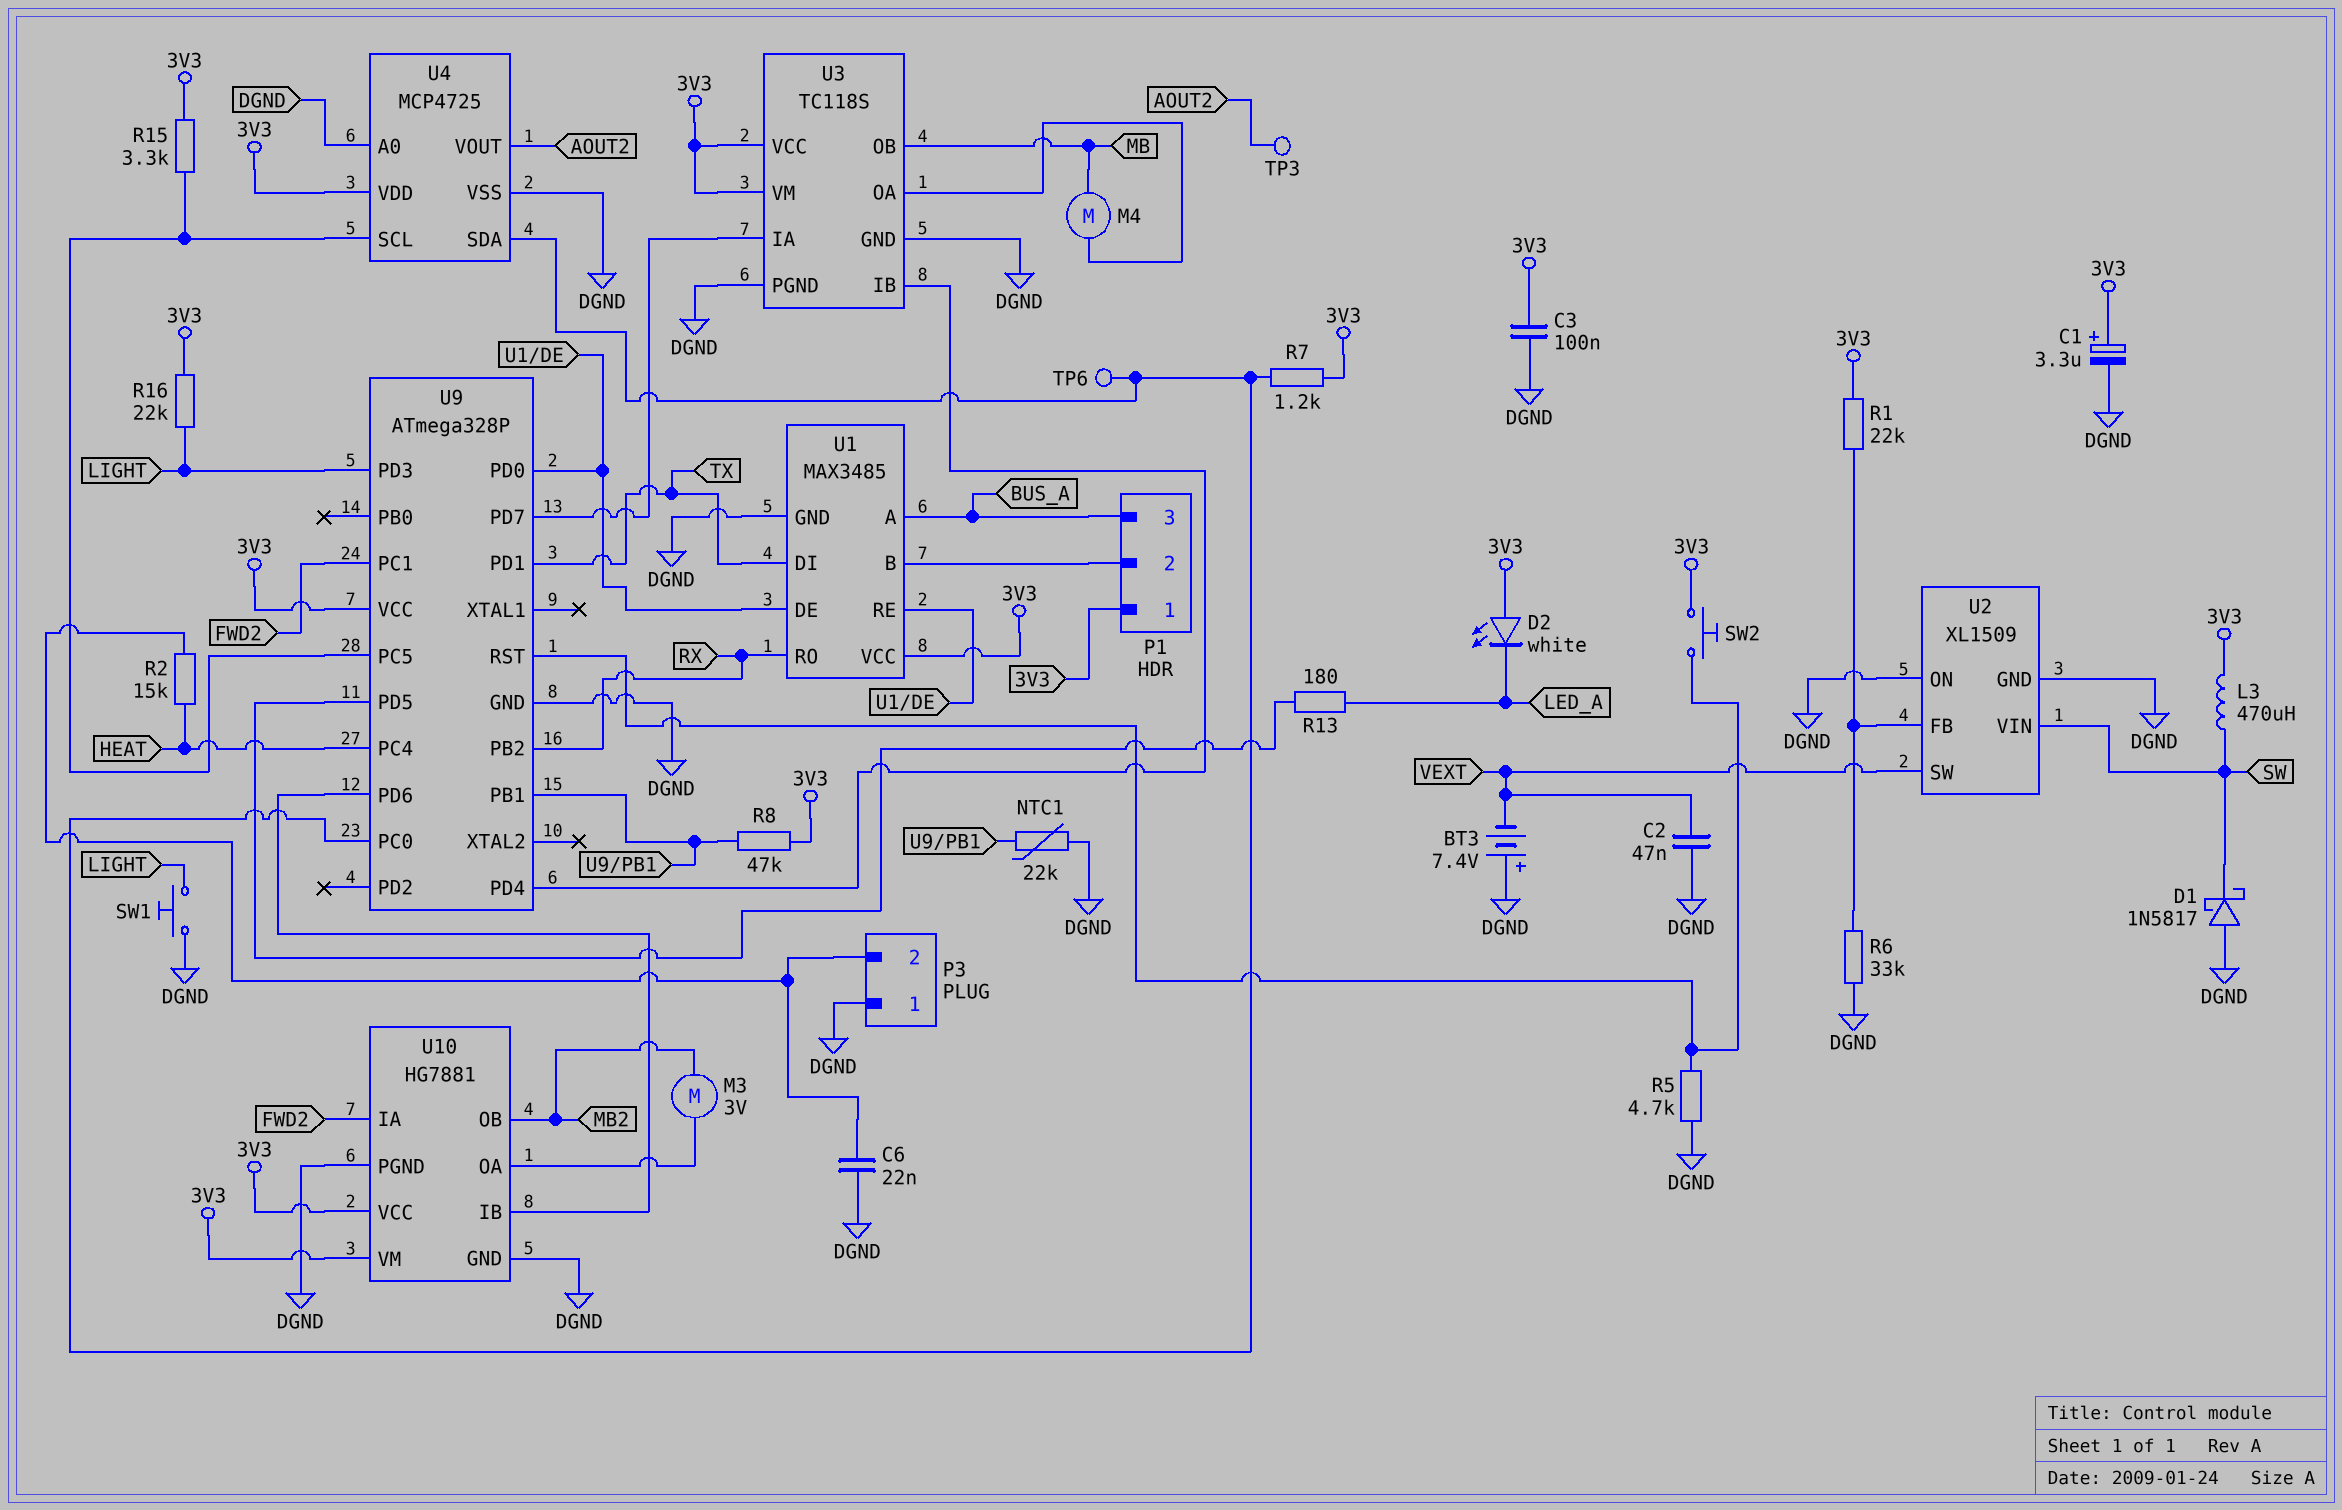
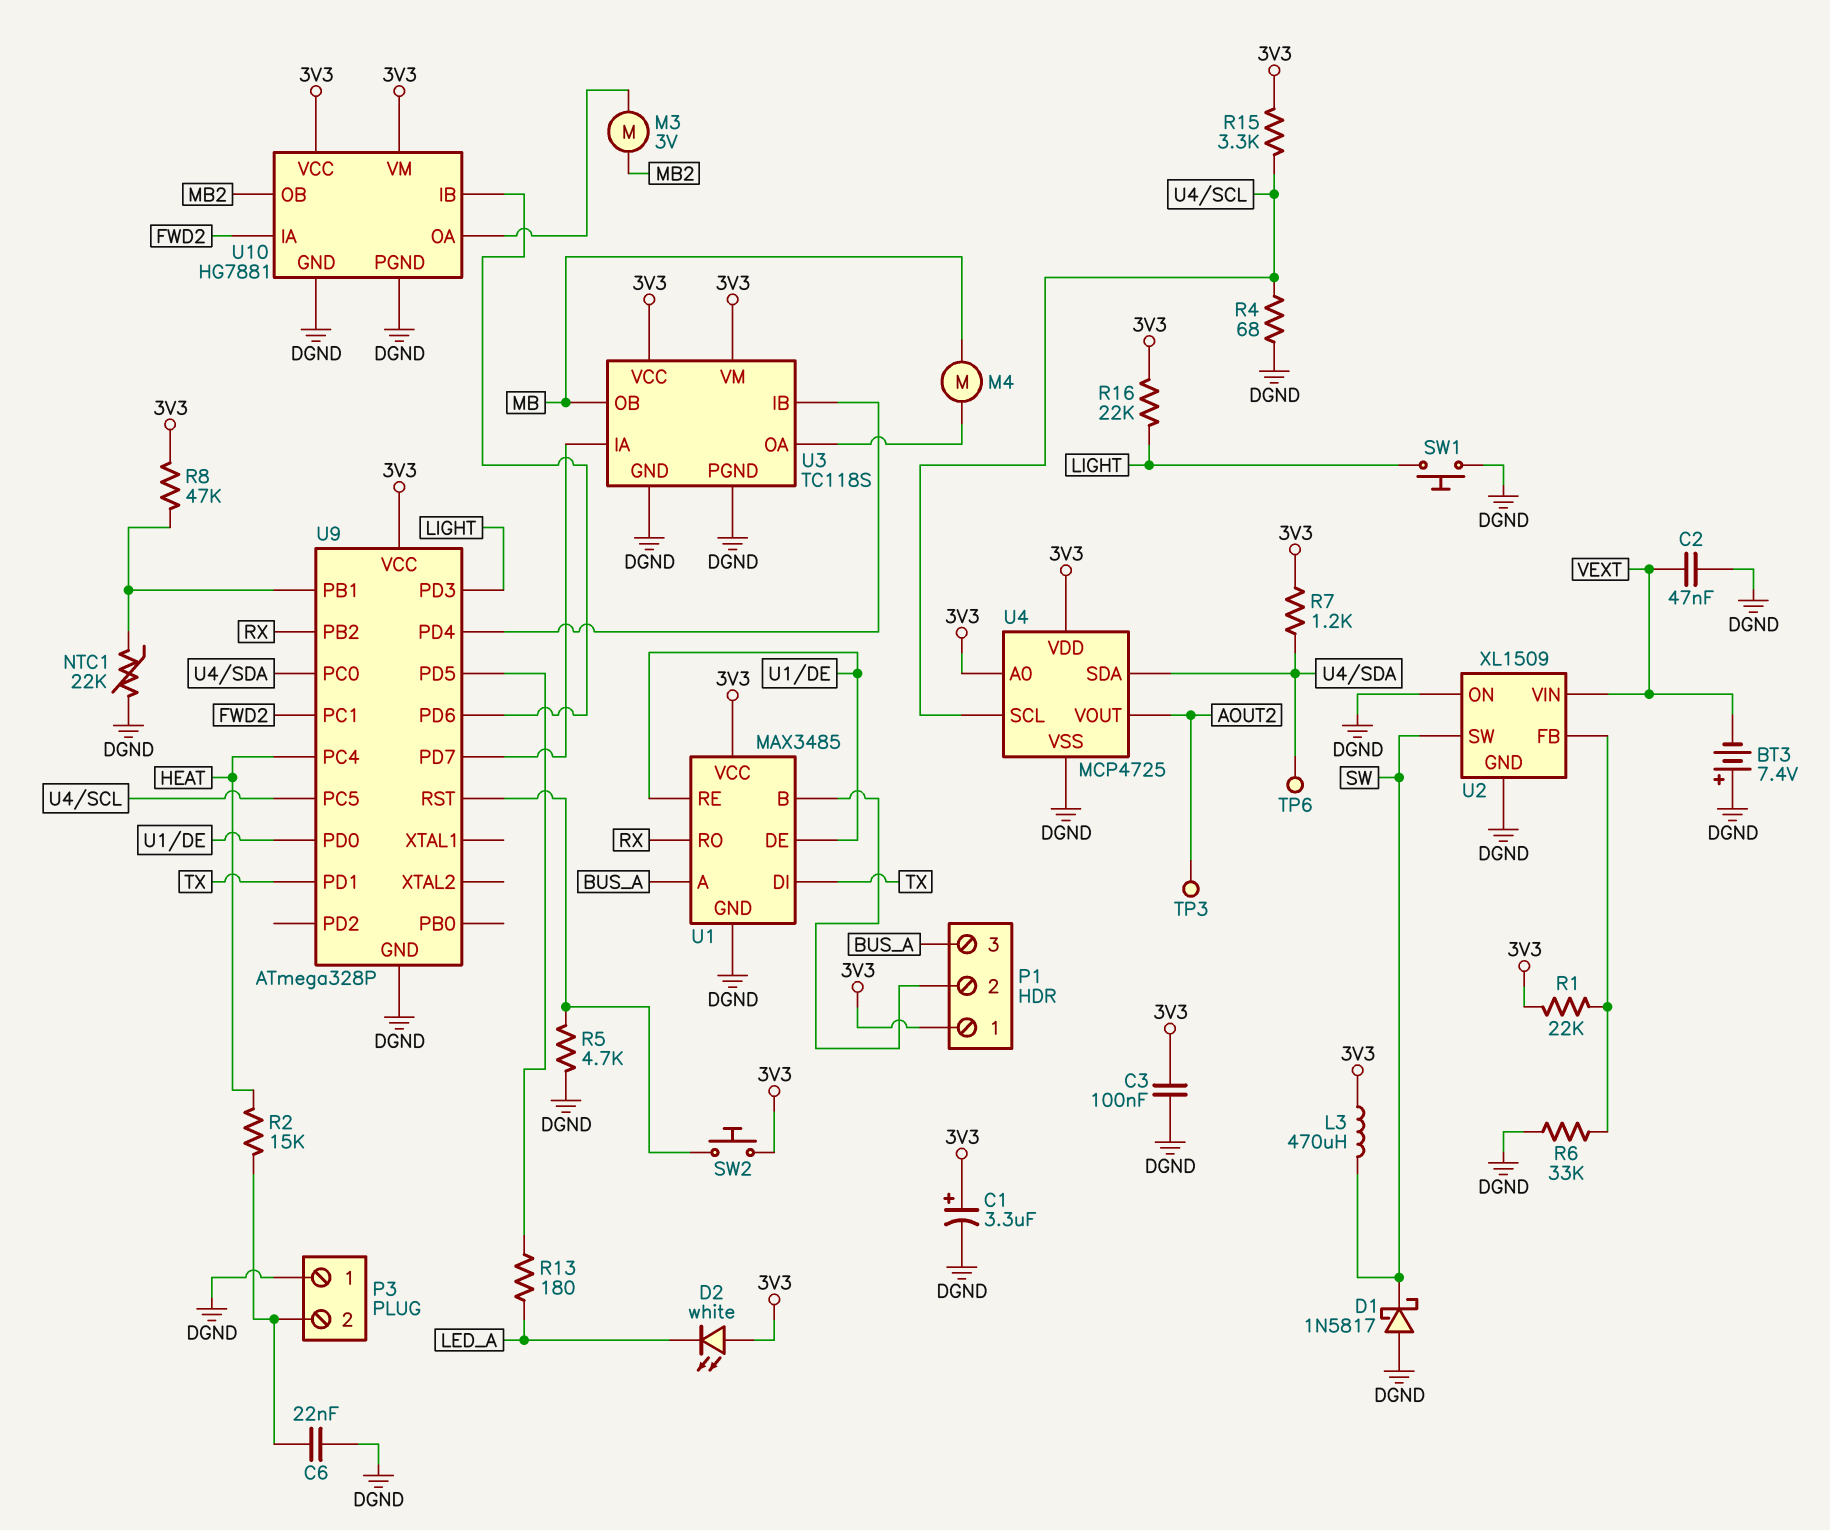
R4: none -> 68 (DGND, U4/SCL)
U2 pin SW: VEXT -> SW
U2 pin VIN: SW -> VEXT
U4 pin A0: DGND -> 3V3

